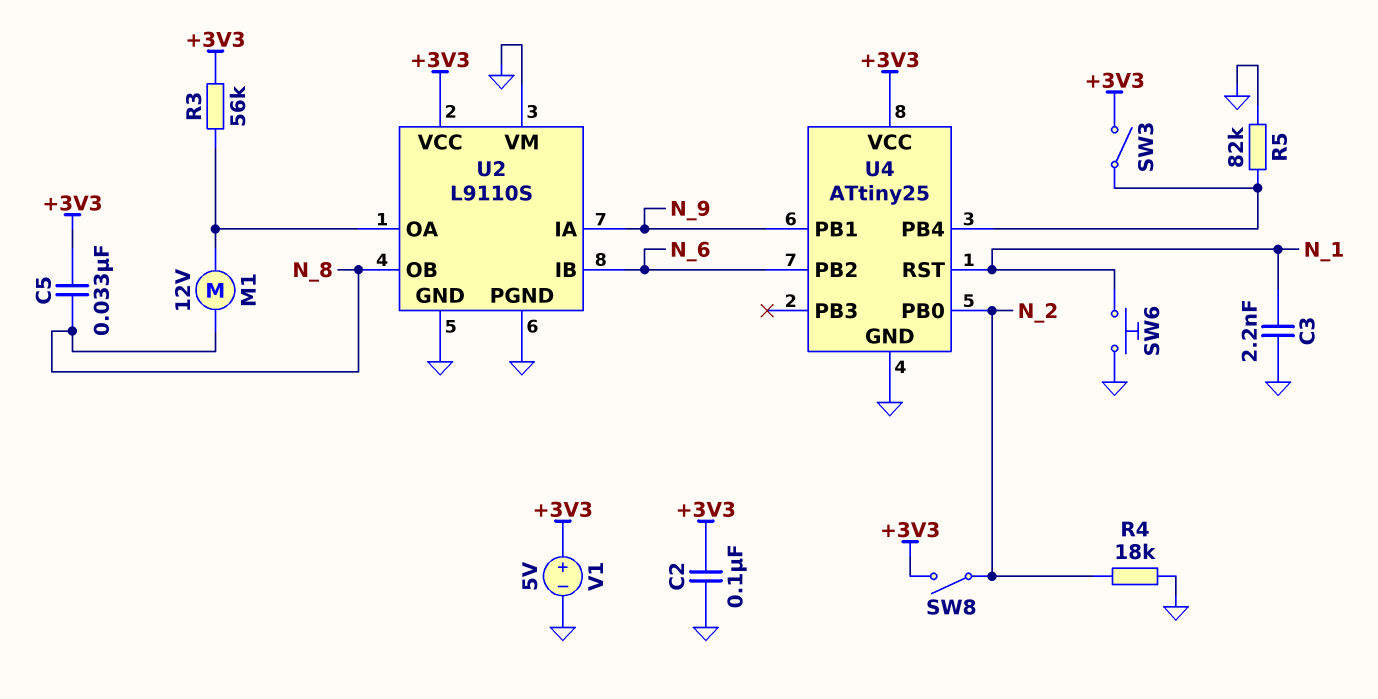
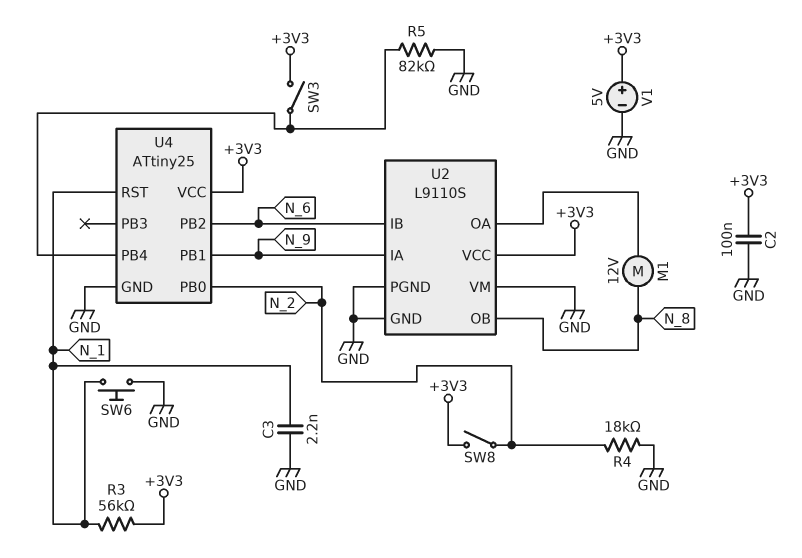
C5: 33nF (+3V3, N_8) -> none
R3: 56k (+3V3, U2/OA) -> 56k (+3V3, N_1)

